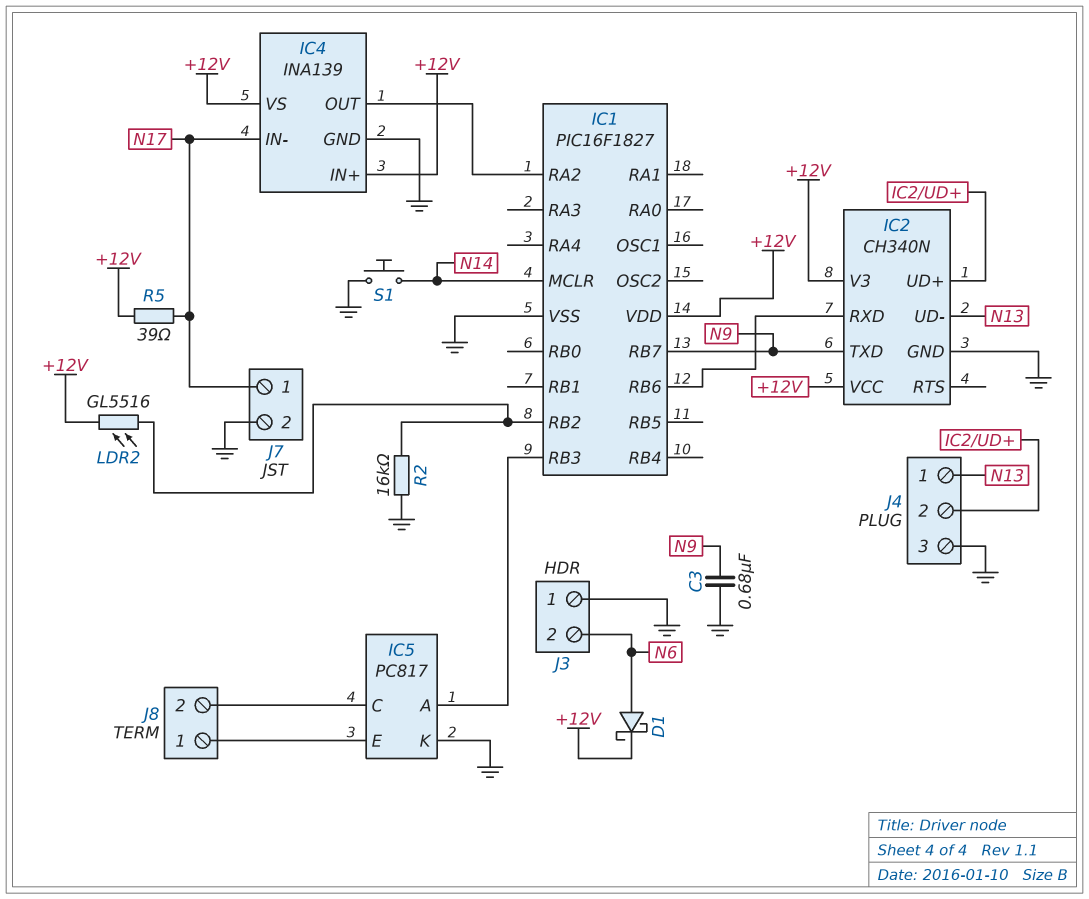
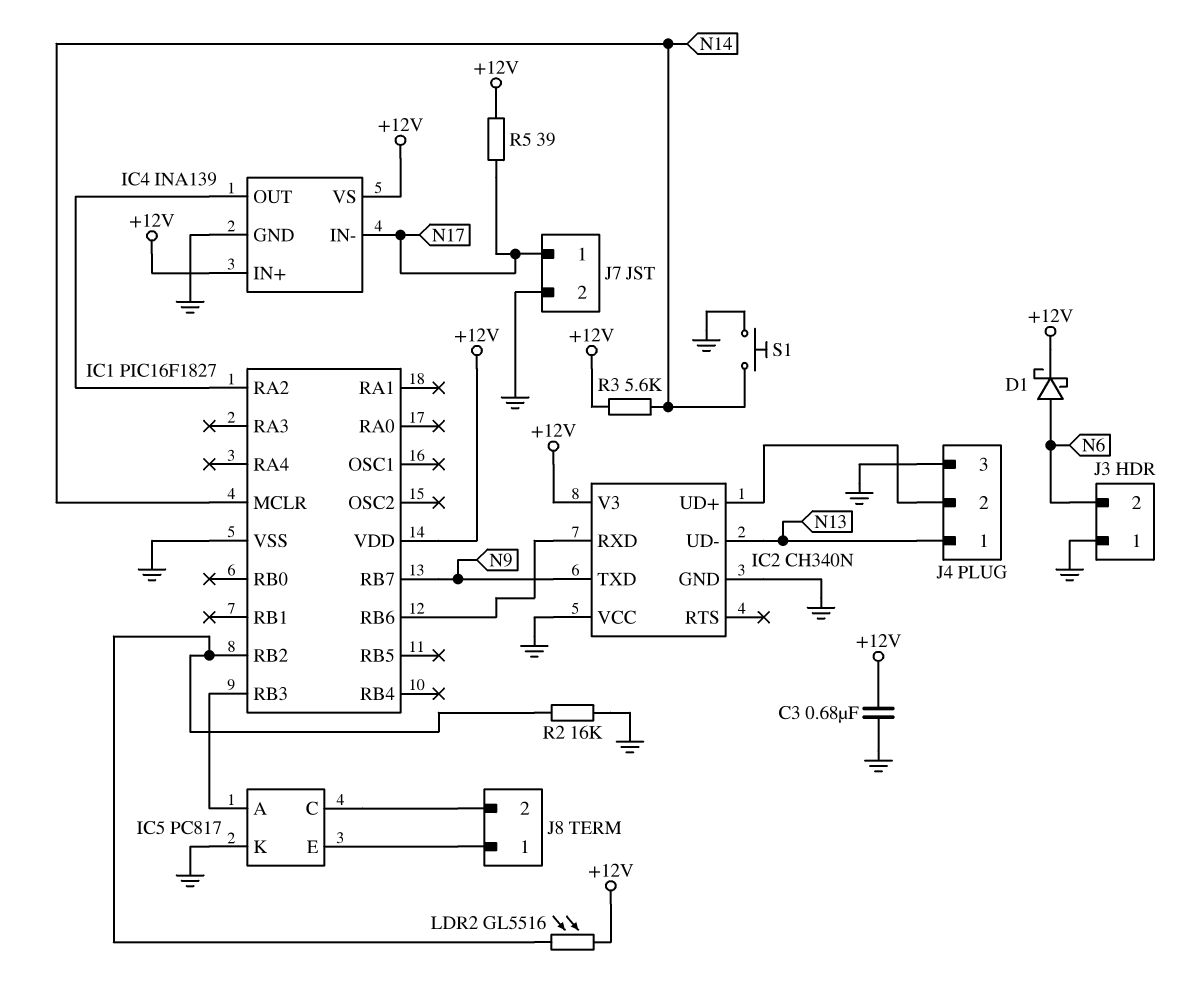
C3: 680nF (GND, N9) -> 680nF (+12V, GND)
IC2 pin VCC: +12V -> GND
R3: none -> 5.6k (+12V, N14)

